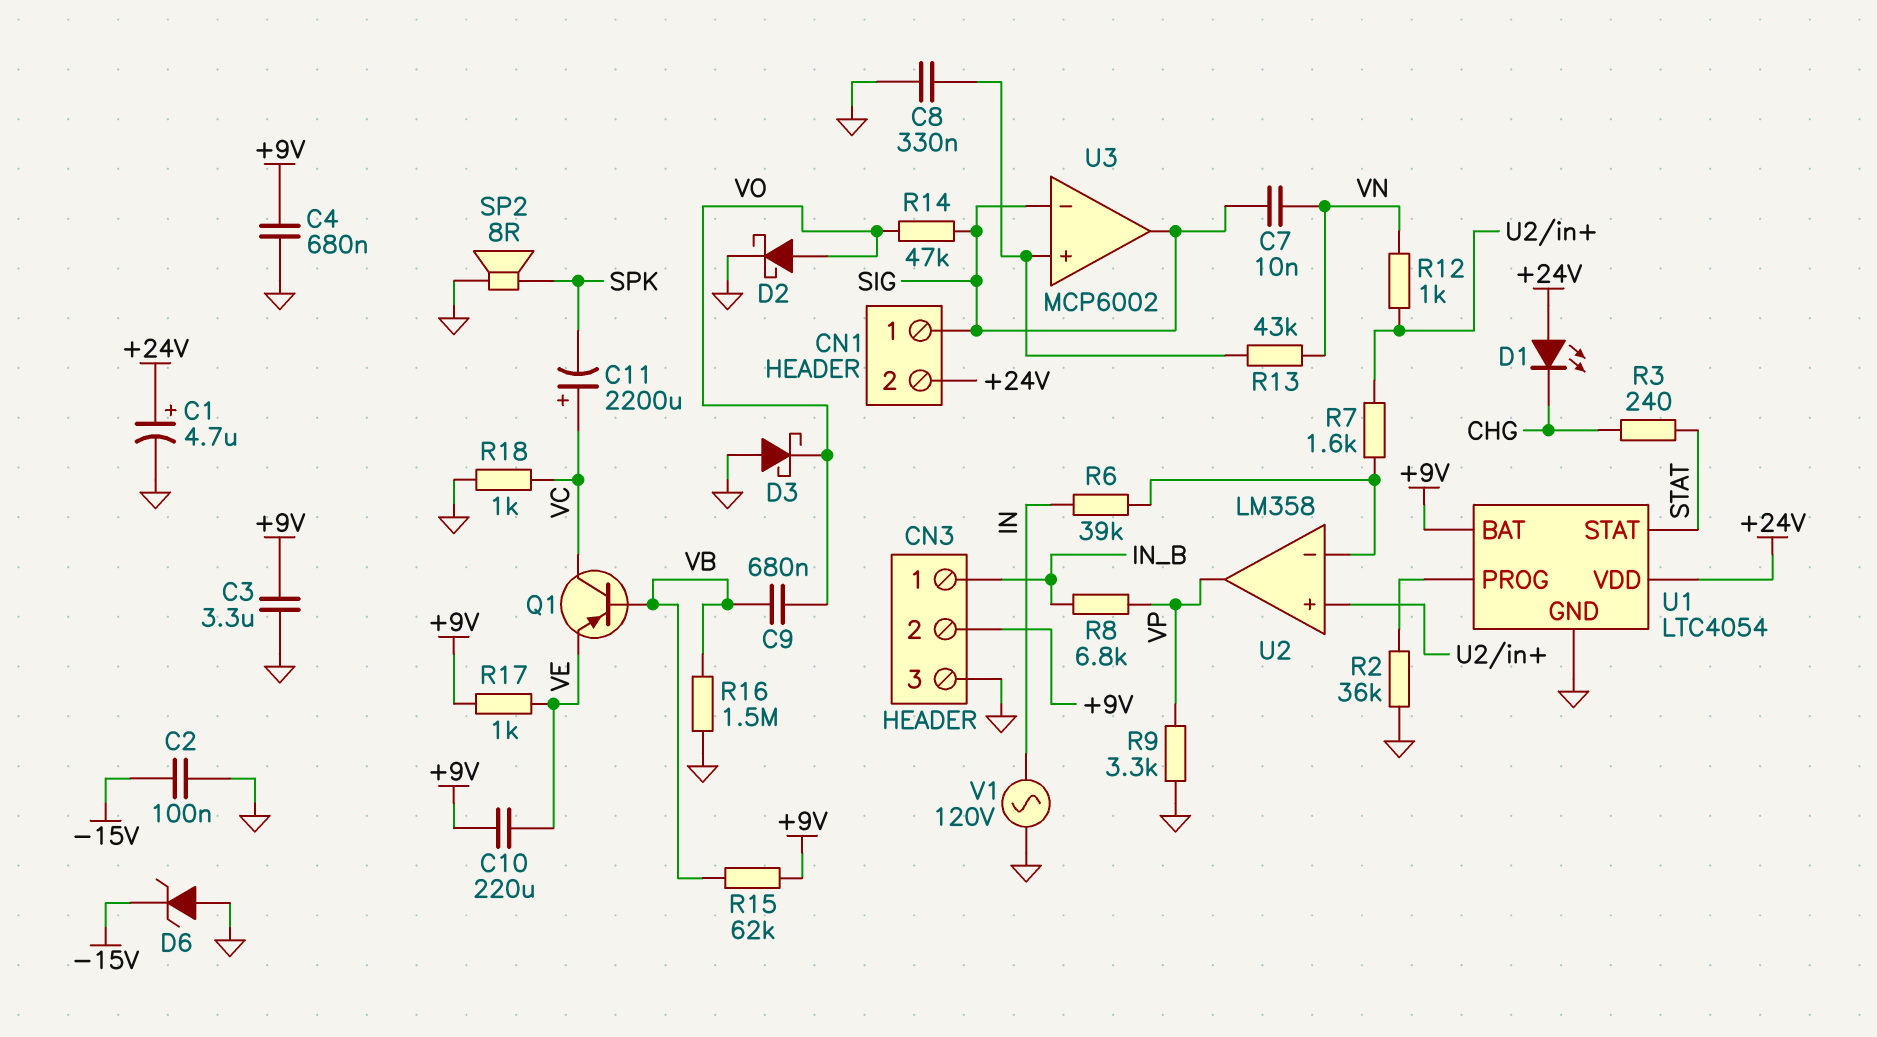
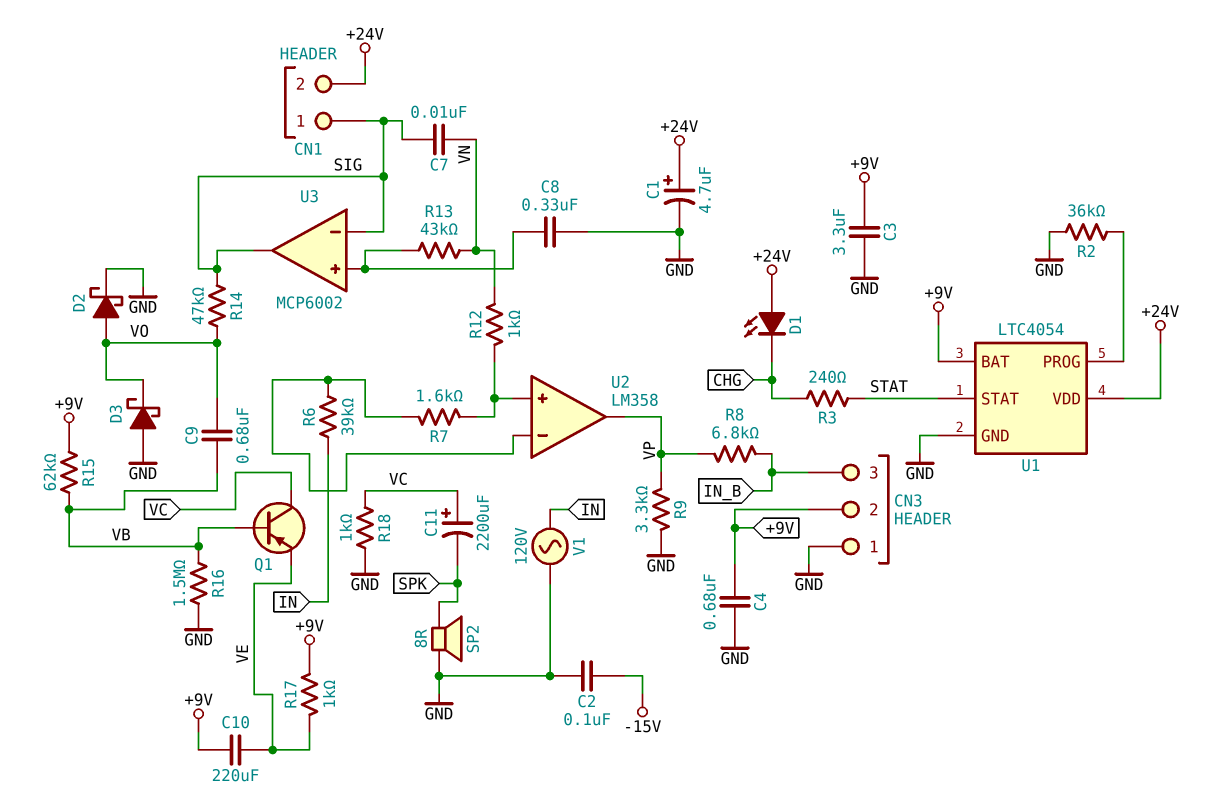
CN3 pin 1: IN_B -> GND
CN3 pin 3: GND -> IN_B
D6: zener (A GND, K -15V) -> none

